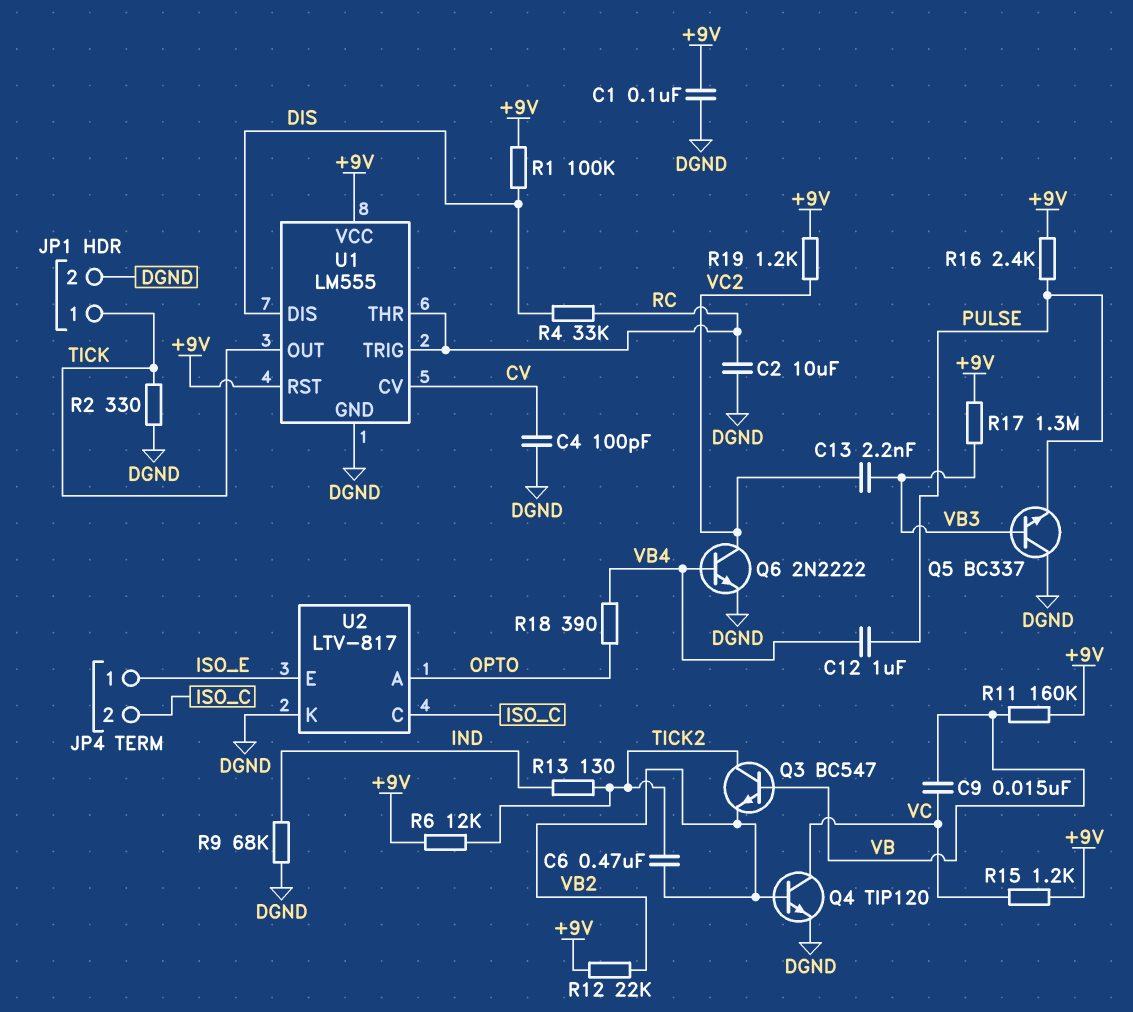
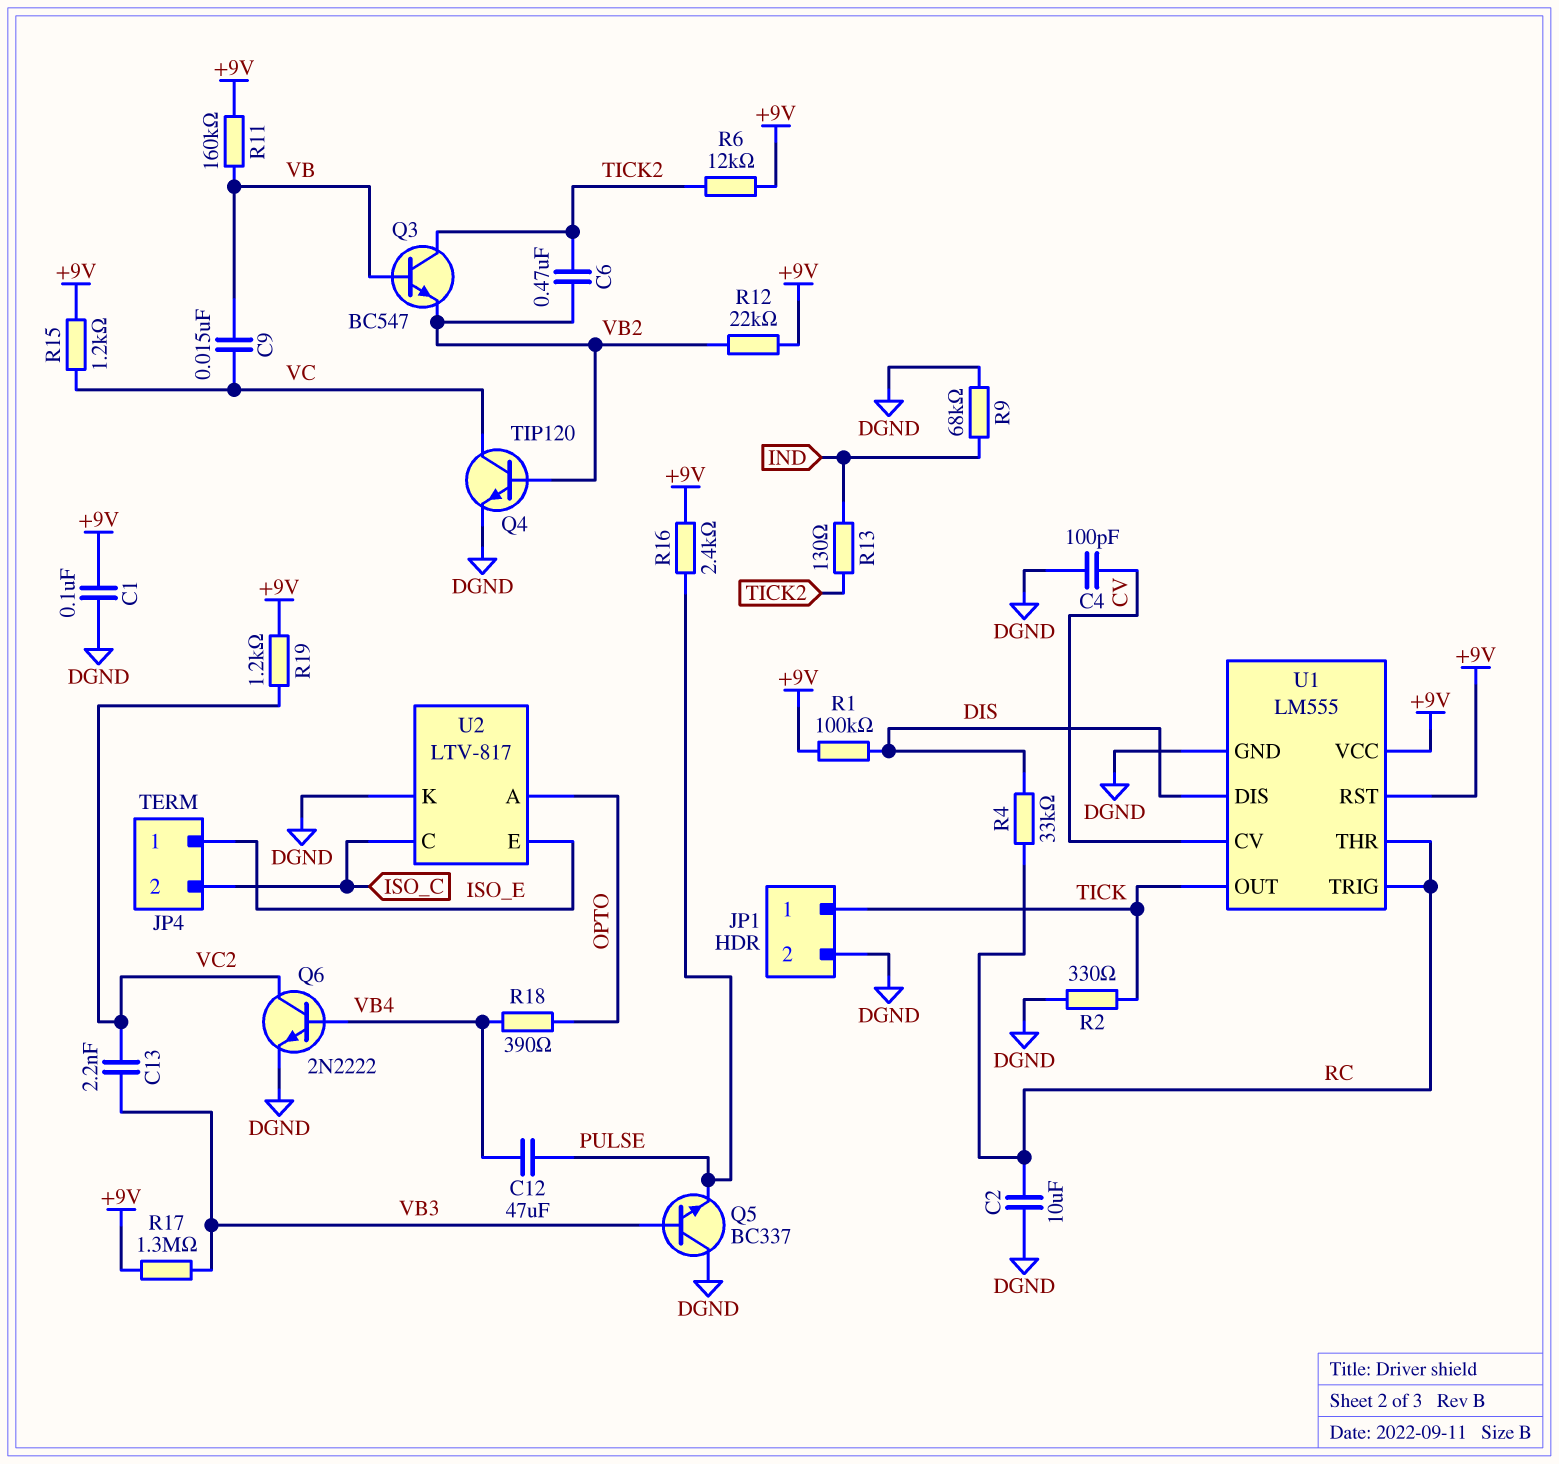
C12: 1uF (PULSE, VB4) -> 47uF (PULSE, VB4)

